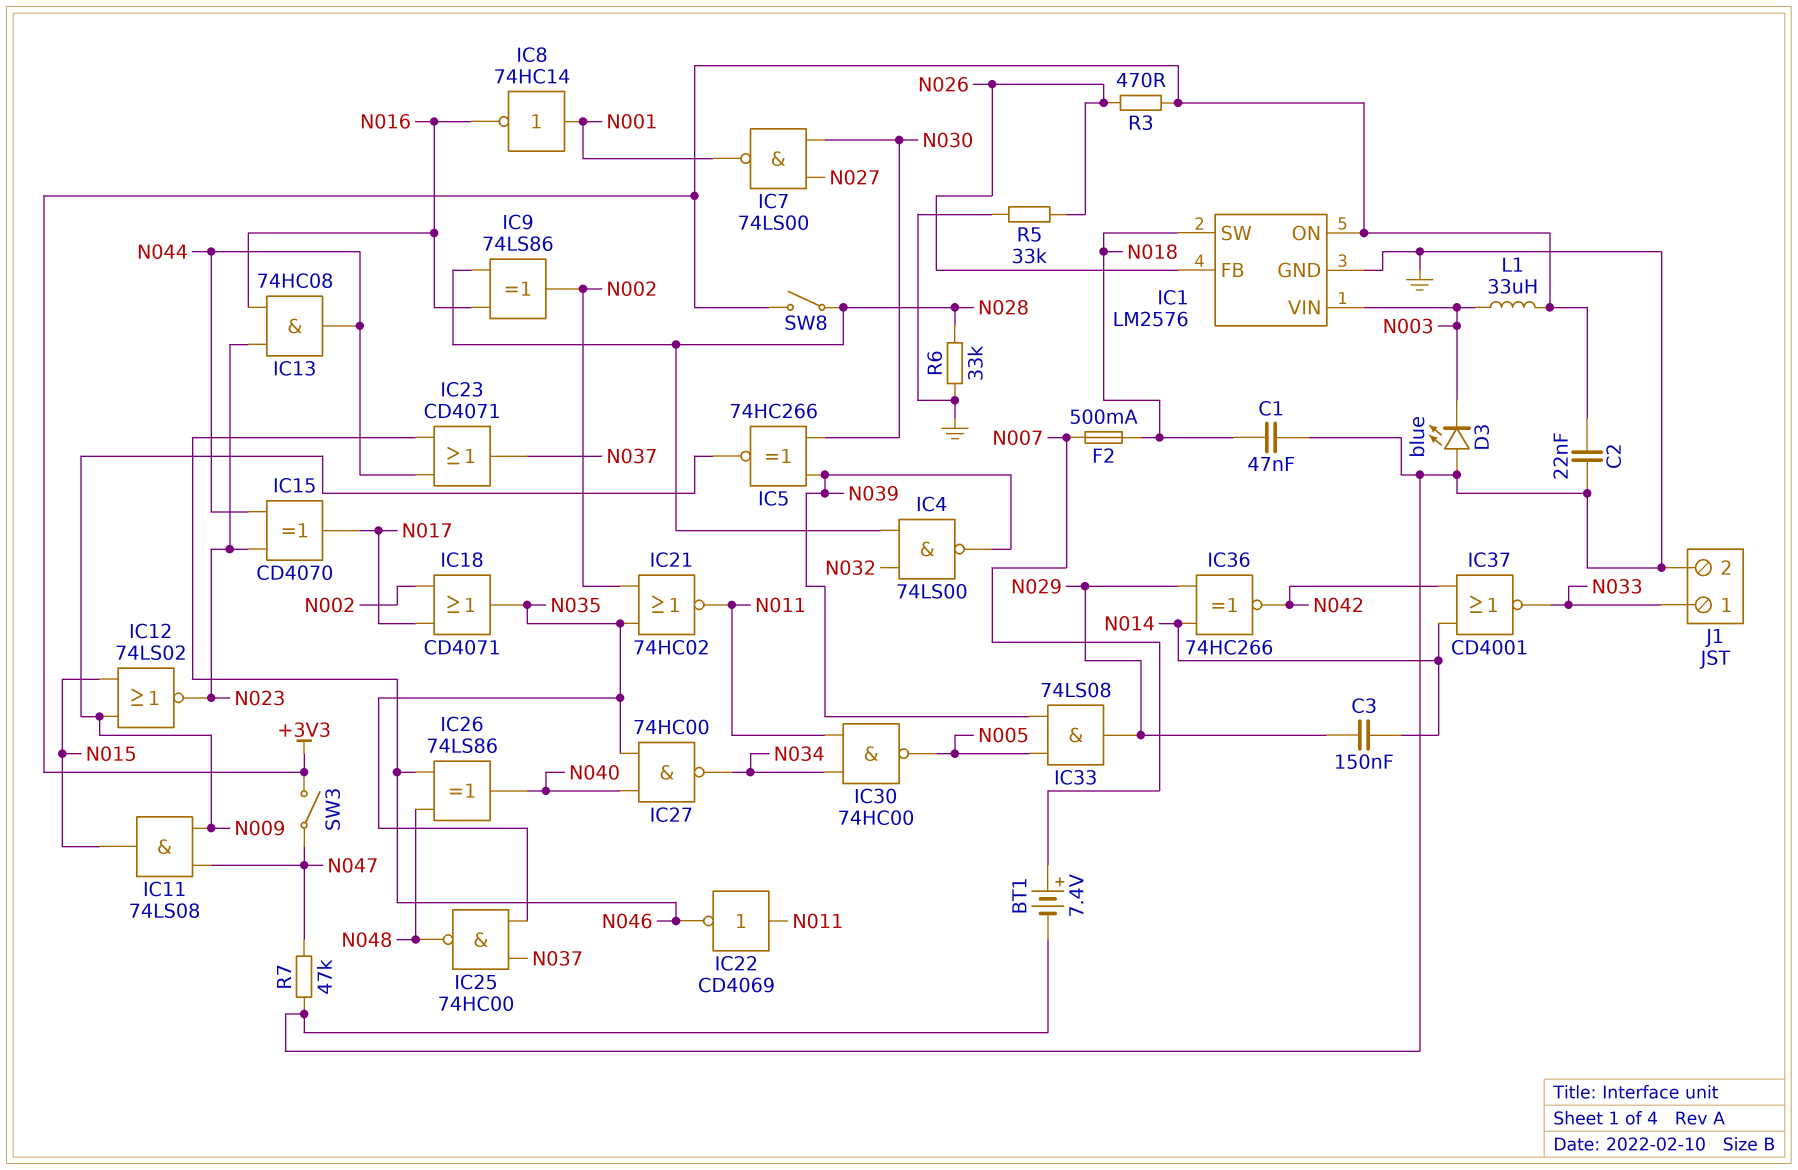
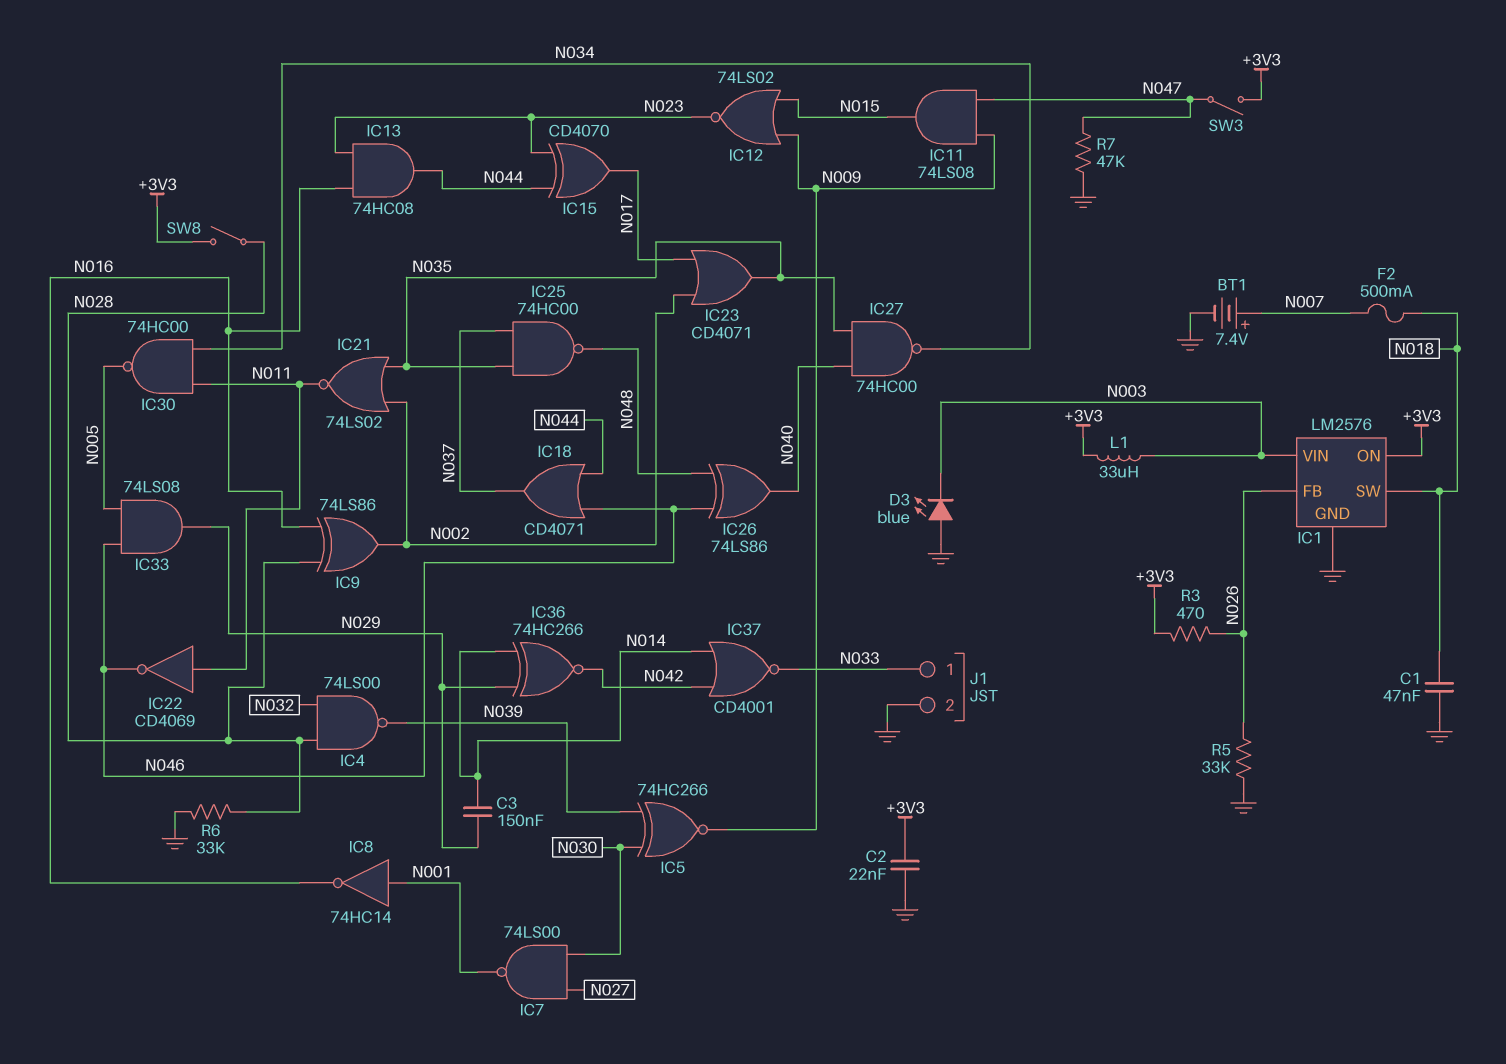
IC18: OR CD4071 (in N002, in N017, out N035) -> OR CD4071 (in N044, in N046, out N037)
IC21: NOR 74HC02 (in N002, in N035, out N011) -> NOR 74LS02 (in N002, in N035, out N011)
IC23: OR CD4071 (in N044, in N046, out N037) -> OR CD4071 (in N002, in N017, out N035)
IC33: AND 74LS08 (in N005, in N039, out N029) -> AND 74LS08 (in N005, in N046, out N029)

